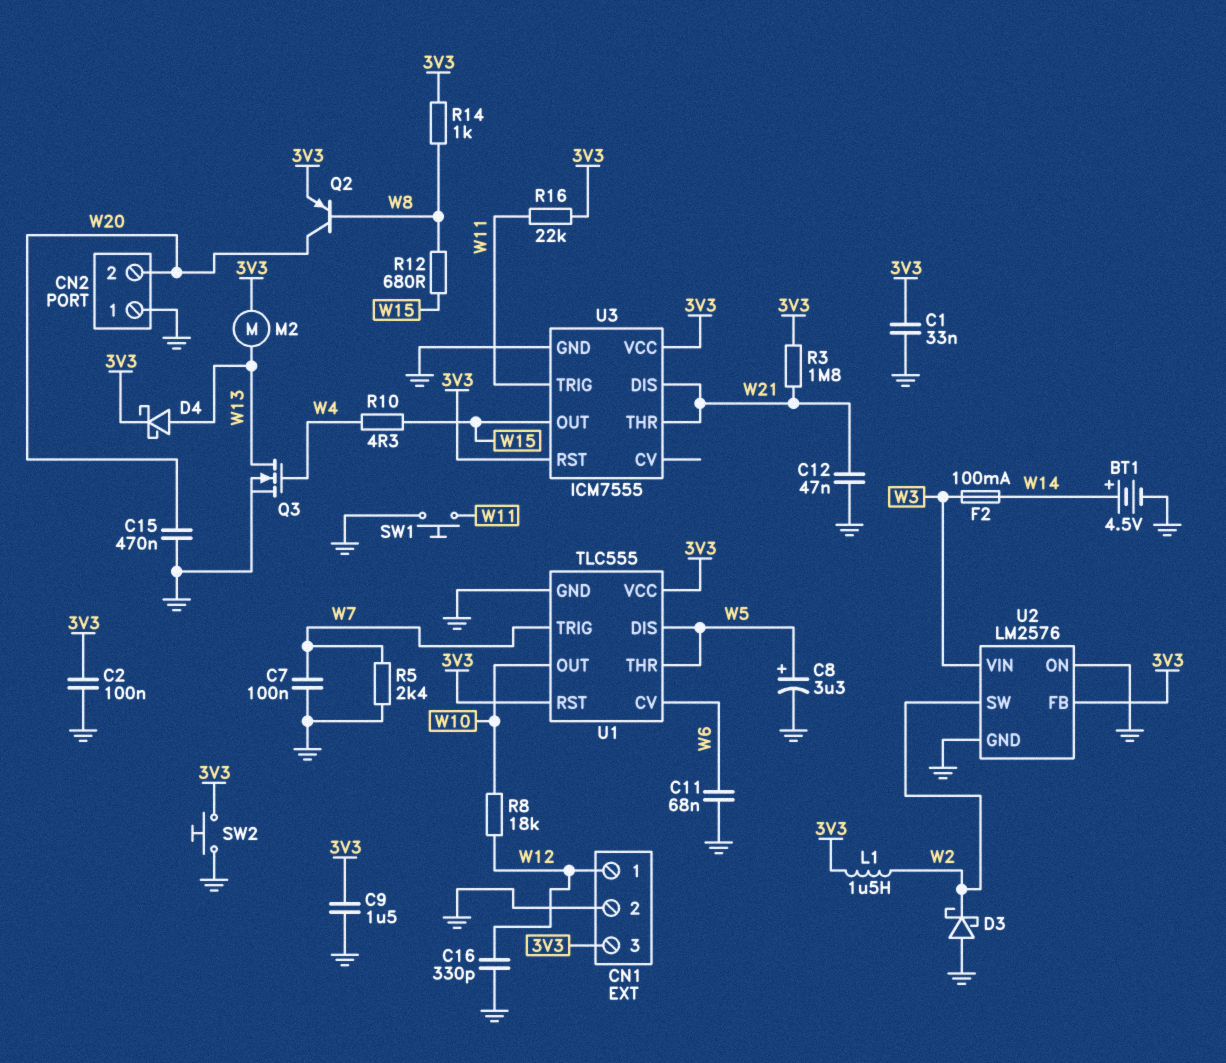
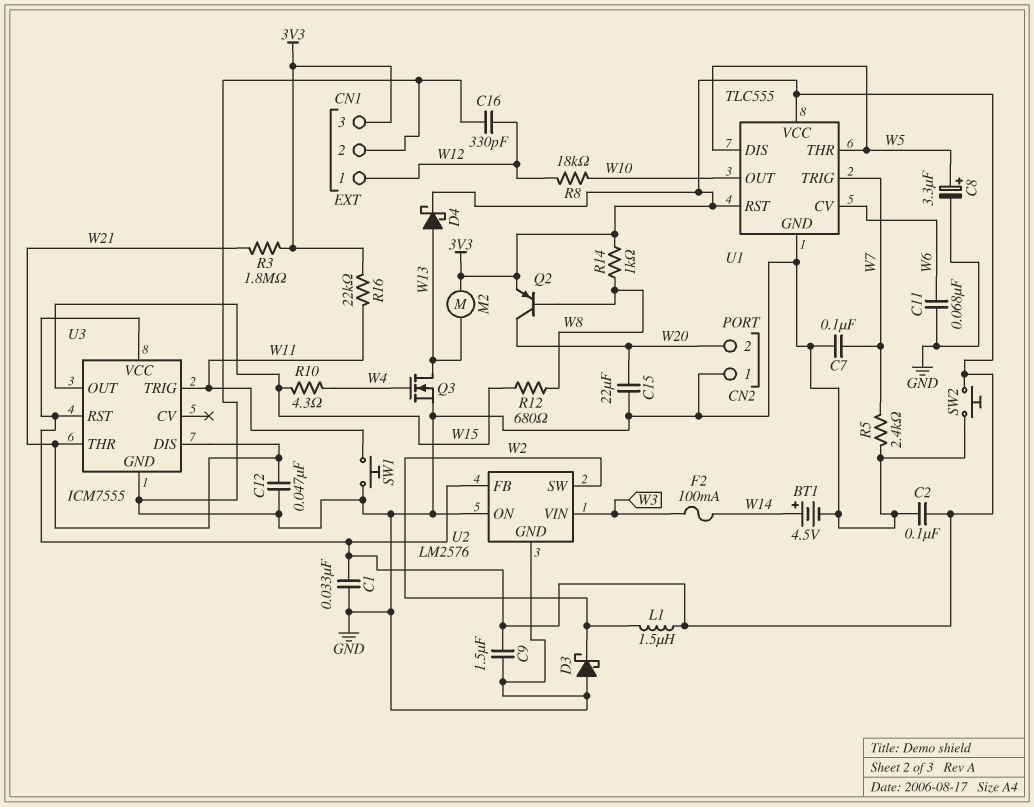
C15: 470nF (GND, W20) -> 22uF (GND, W20)

